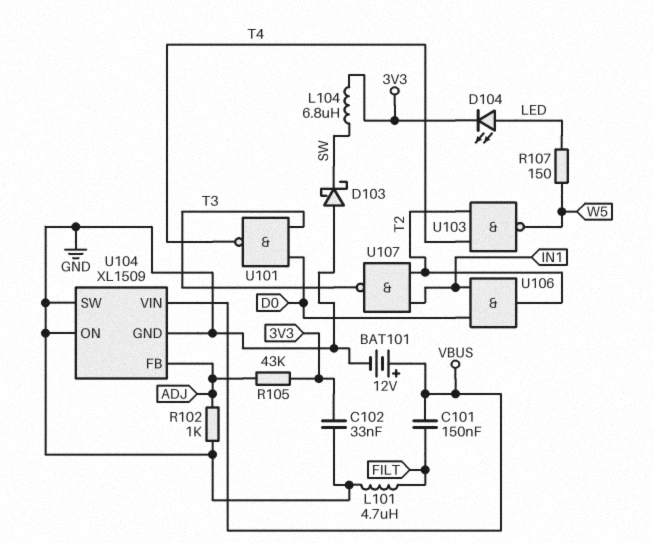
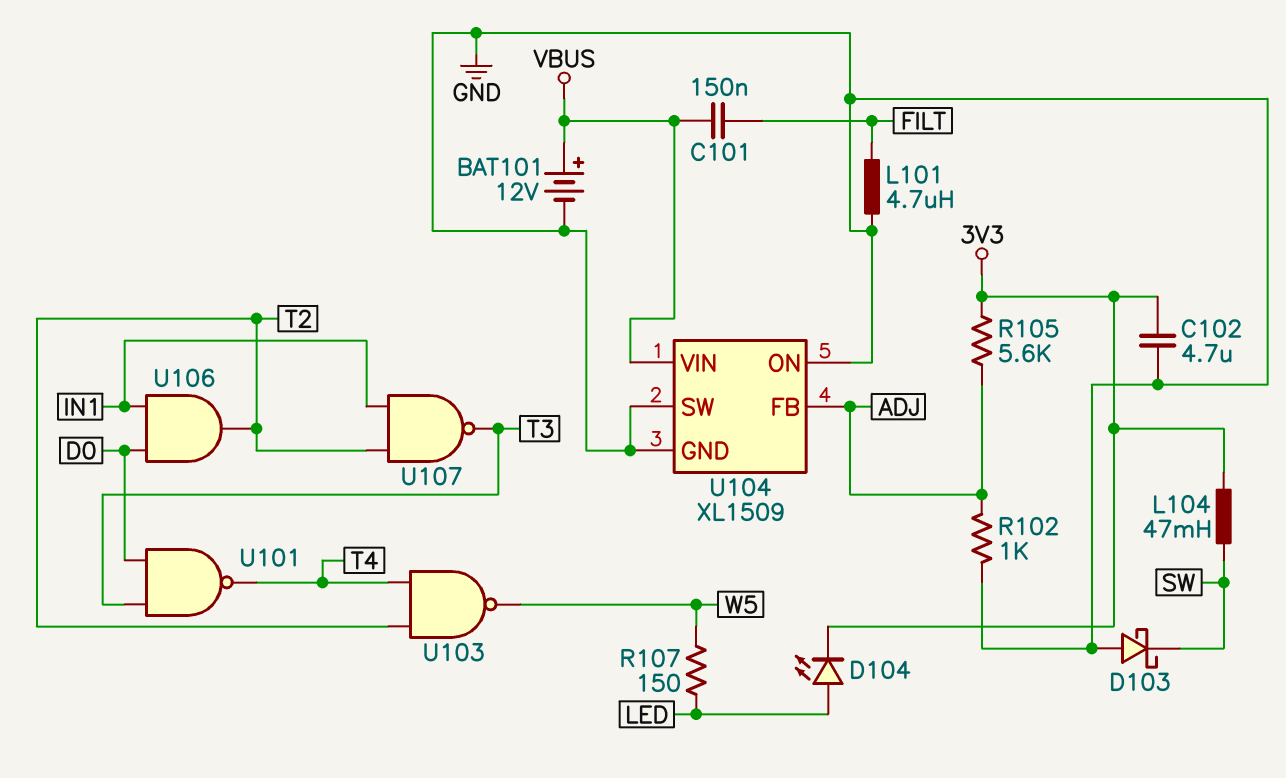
C102: 33nF (3V3, GND) -> 4.7uF (3V3, GND)
L104: 6.8uH (3V3, SW) -> 47mH (3V3, SW)
R105: 43k (3V3, ADJ) -> 5.6k (3V3, ADJ)

